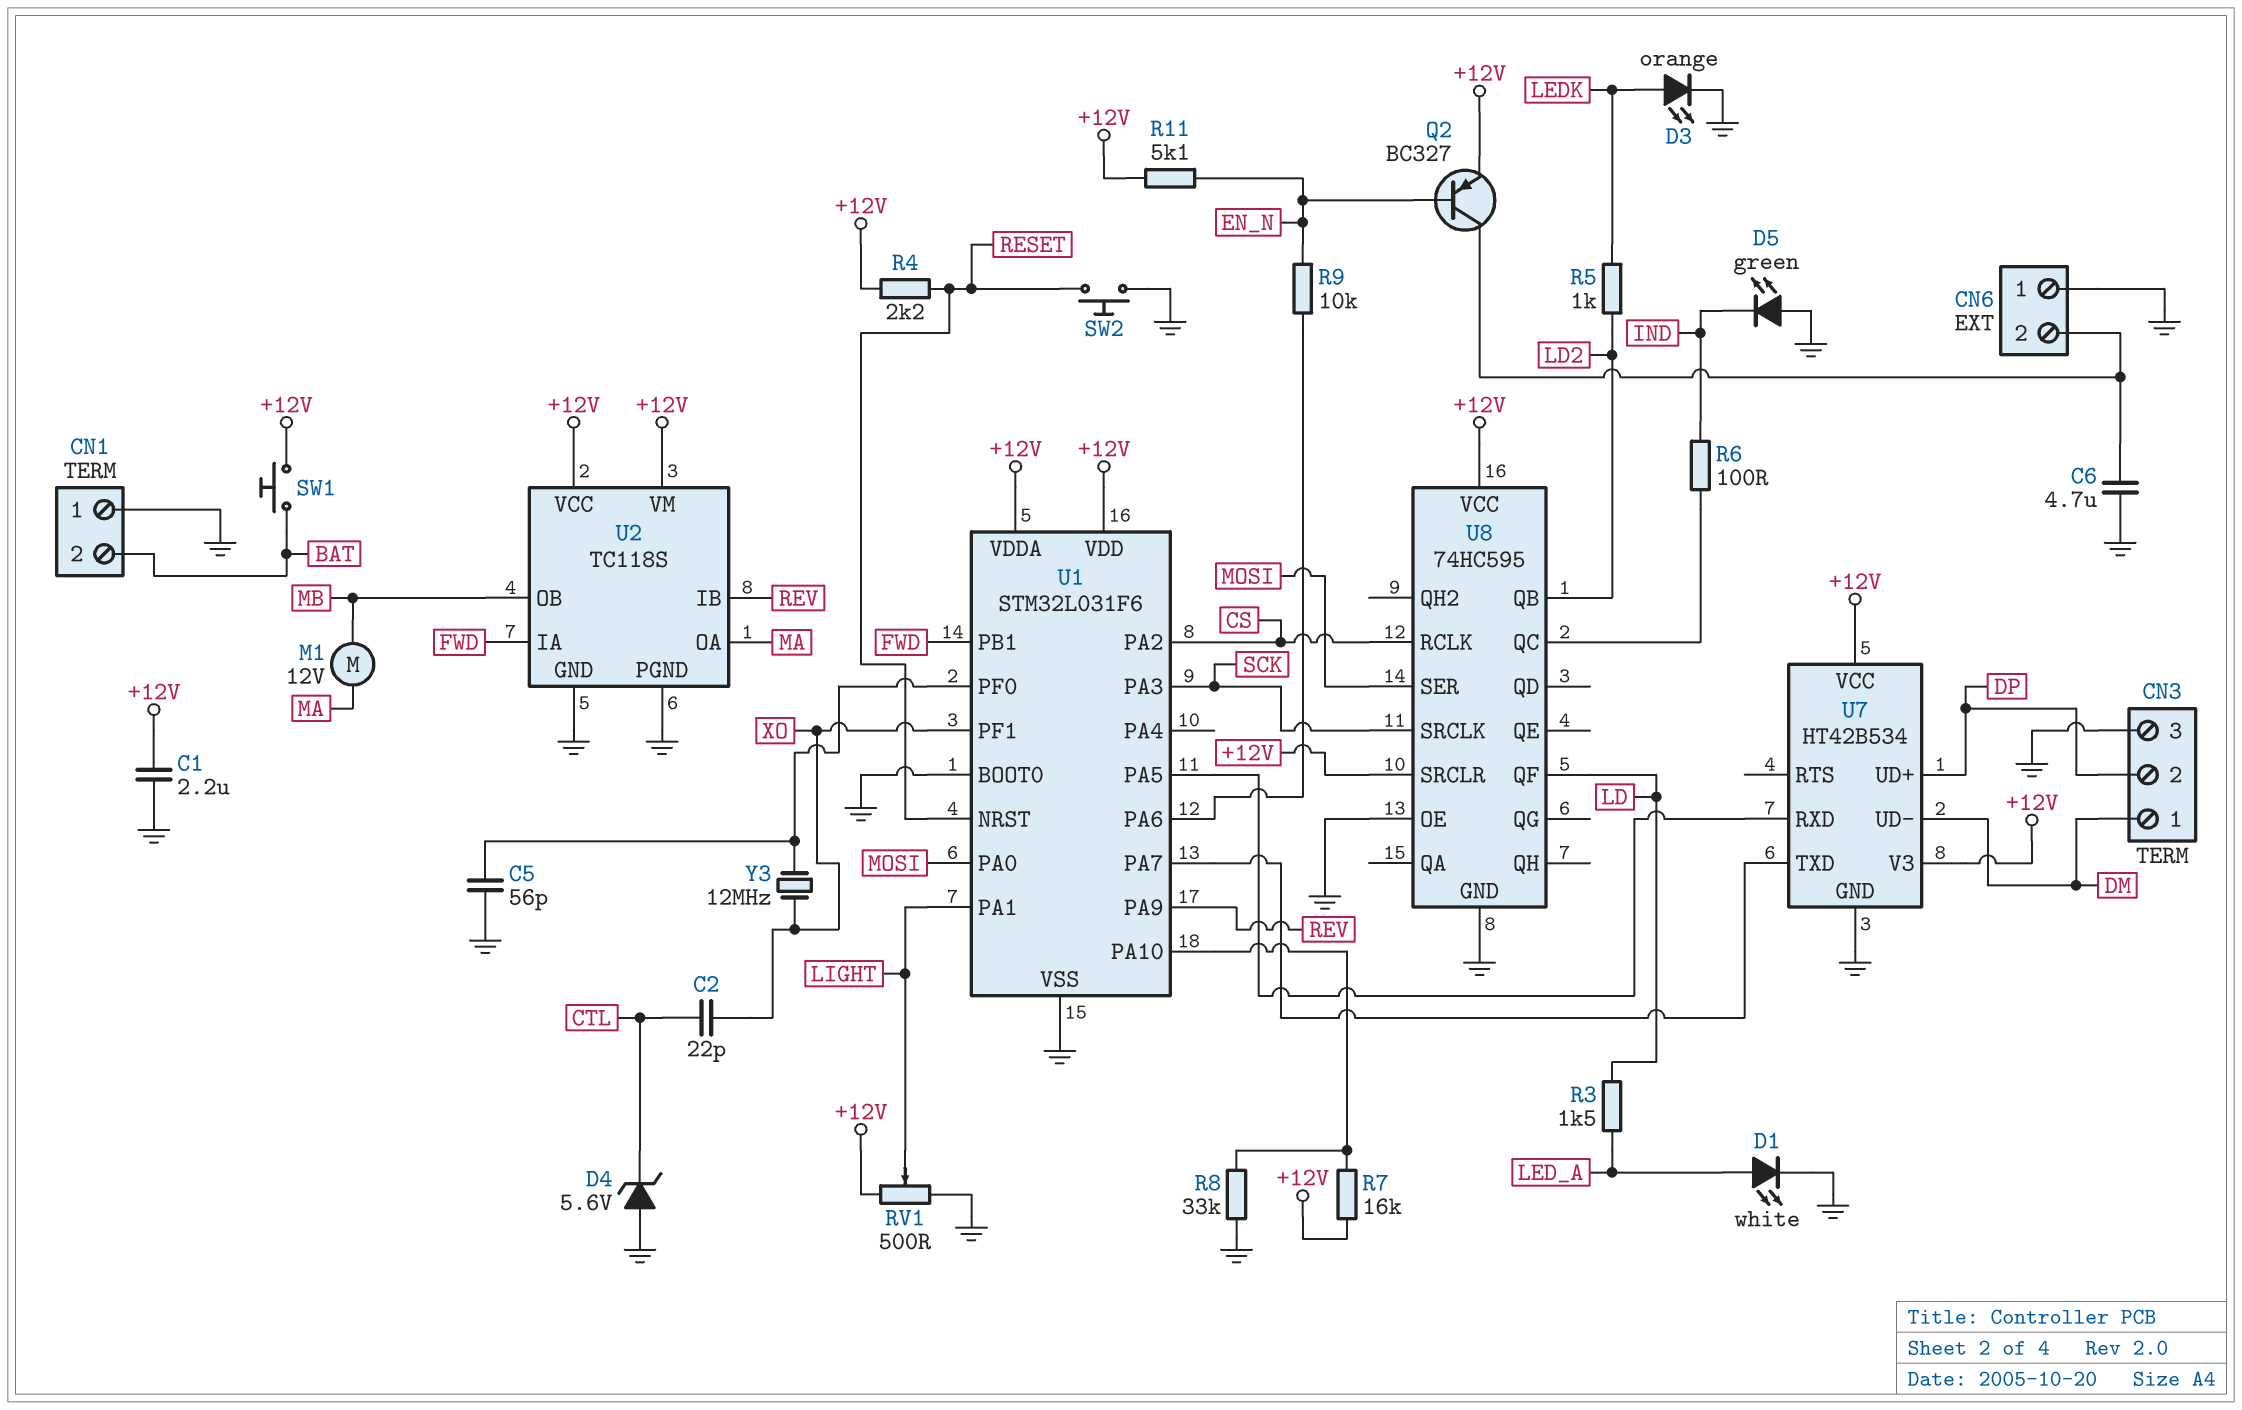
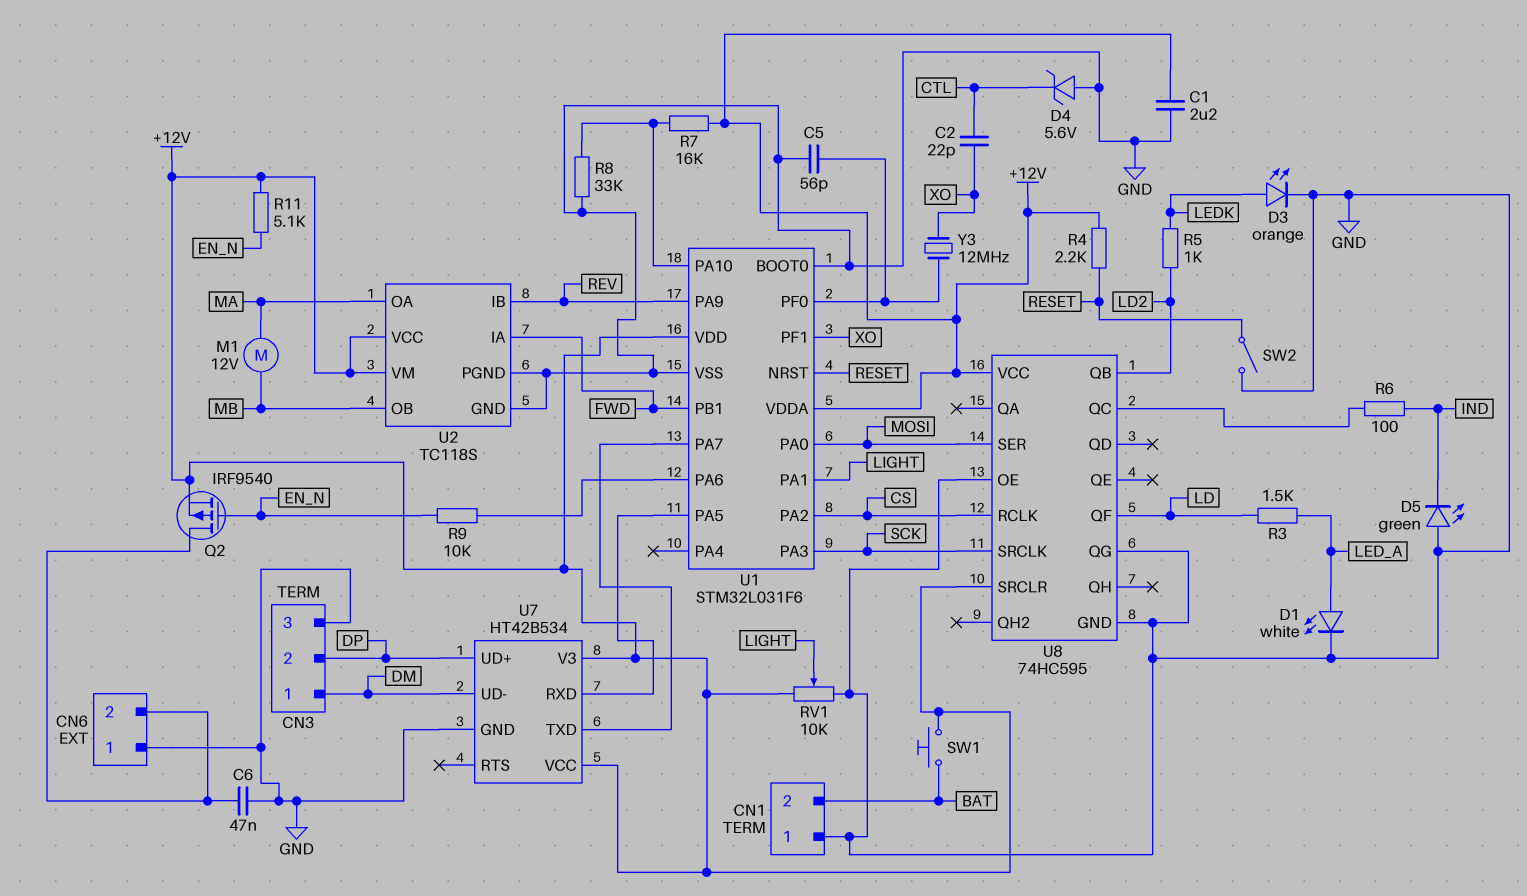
C6: 4.7uF (CN6/2, GND) -> 47nF (CN6/2, GND)
Q2: PNP BC327 (B EN_N, C CN6/2, E +12V) -> PMOS IRF9540 (G EN_N, D CN6/2, S +12V)
RV1: 500 (+12V, GND, wiper LIGHT) -> 10k (+12V, GND, wiper LIGHT)
SW2: button (GND, RESET) -> switch (GND, RESET)
U8 pin QG: none -> GND

